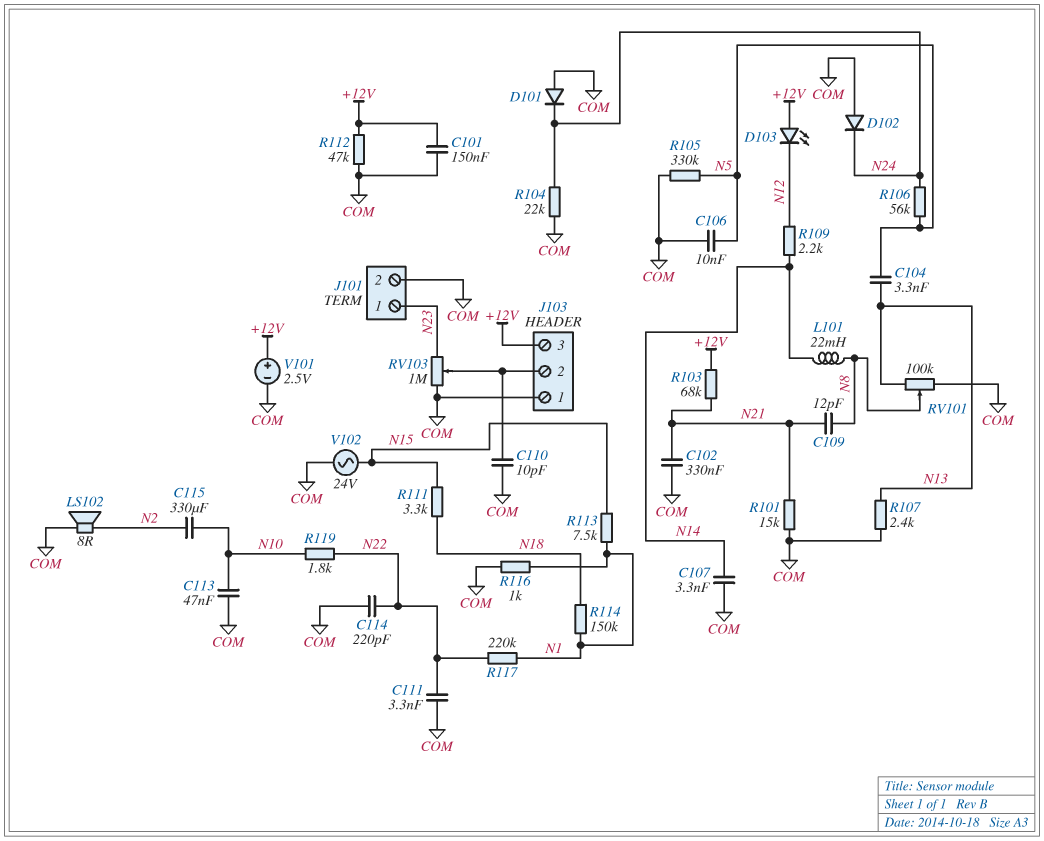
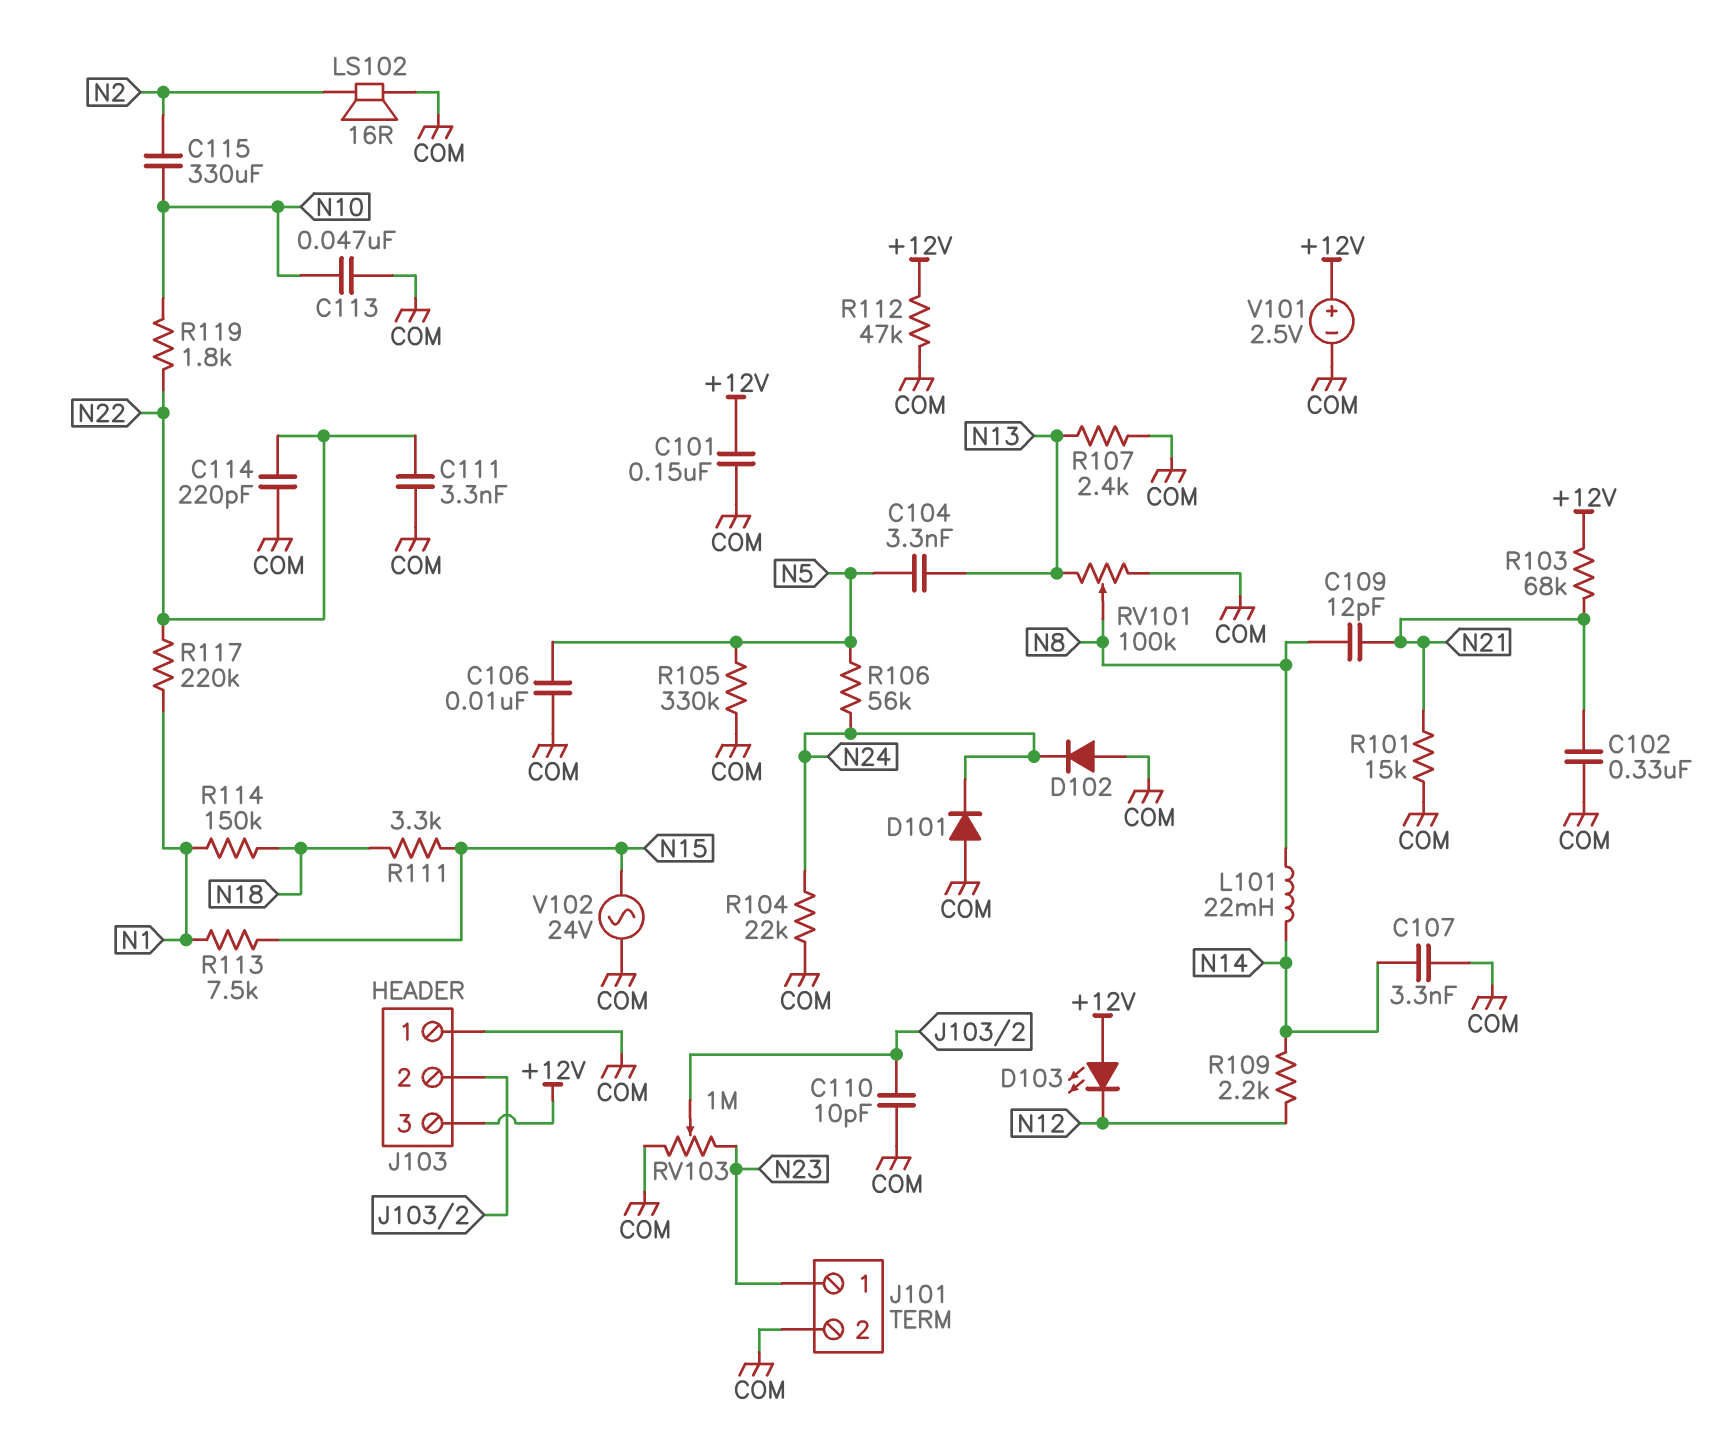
LS102: speaker 8R (COM, N2) -> speaker 16R (COM, N2)
R116: 1k (COM, N1) -> none

